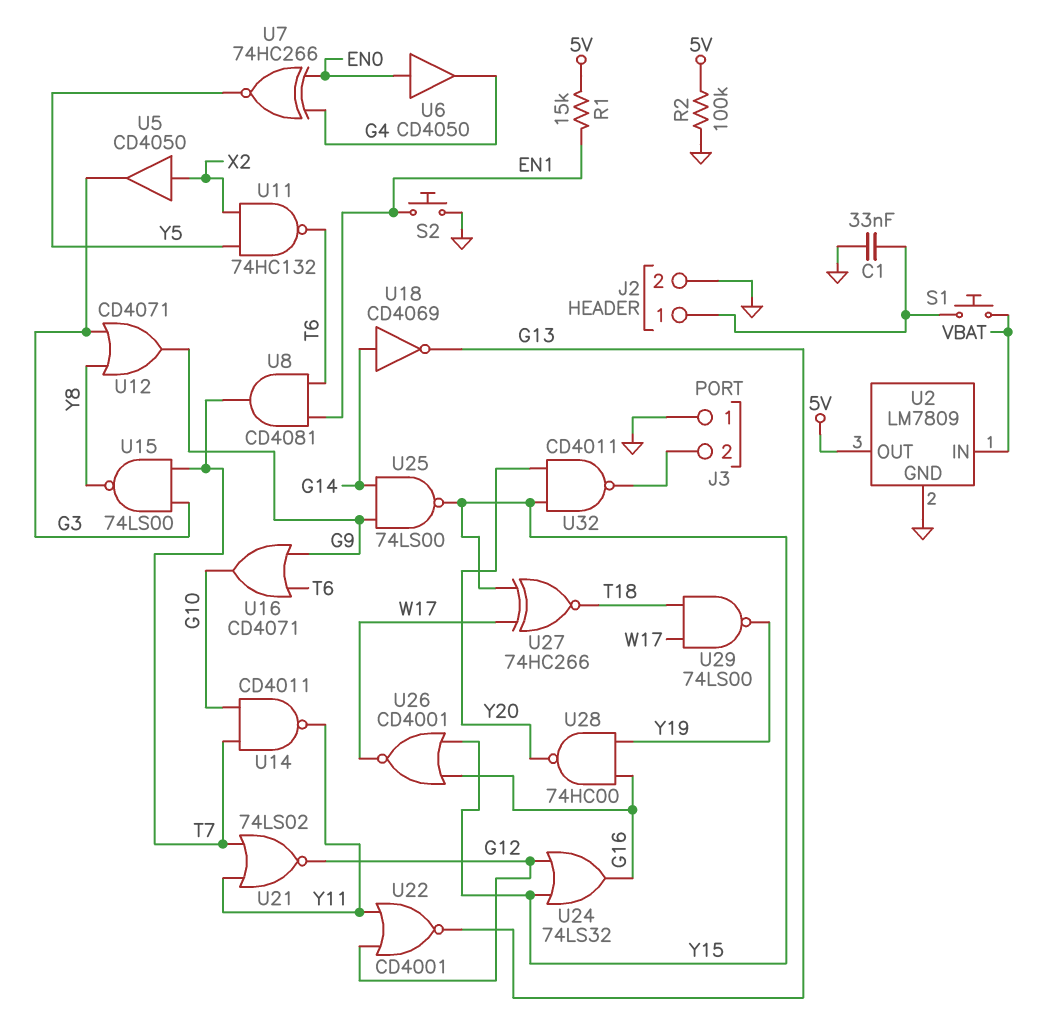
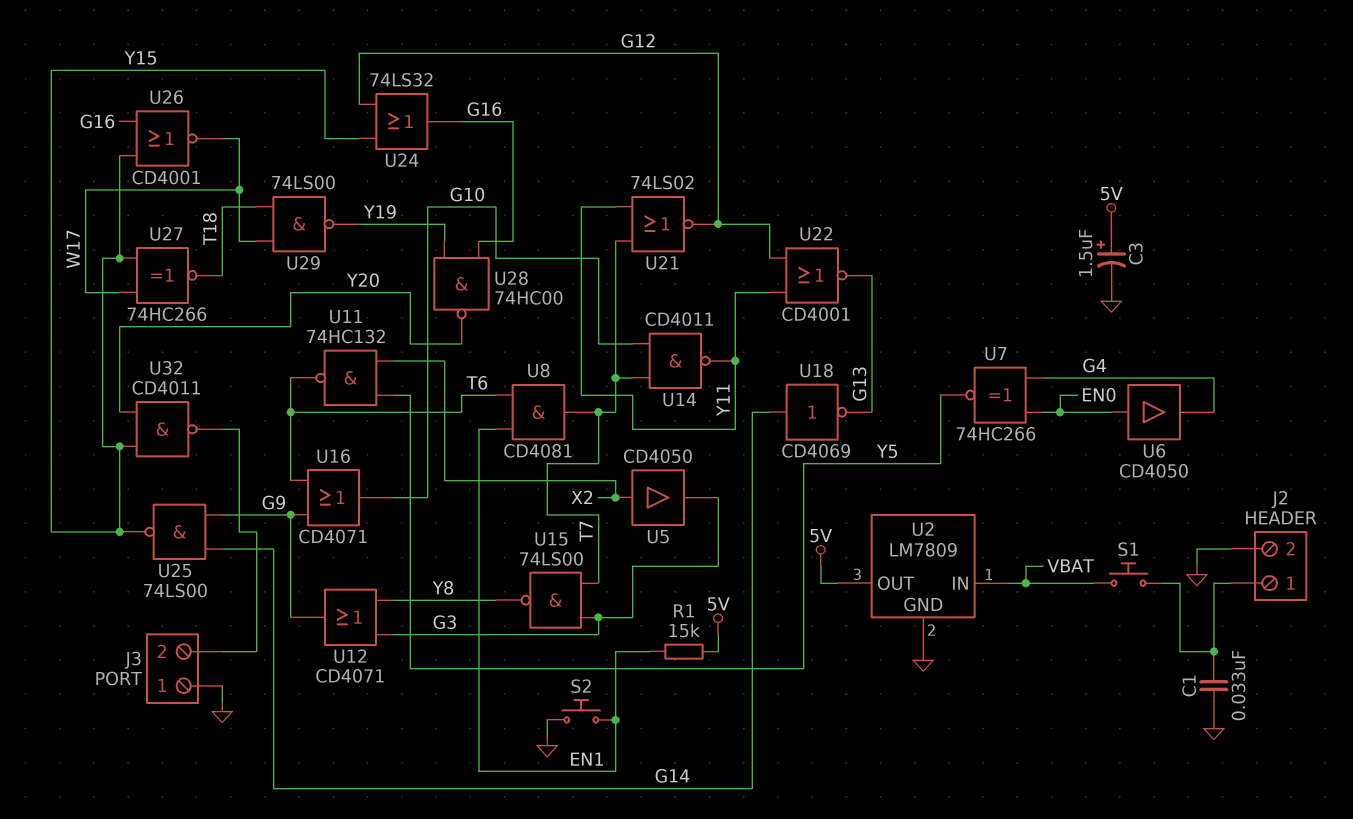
C3: none -> 1.5uF (plus 5V, minus GND)
R2: 100k (5V, GND) -> none

